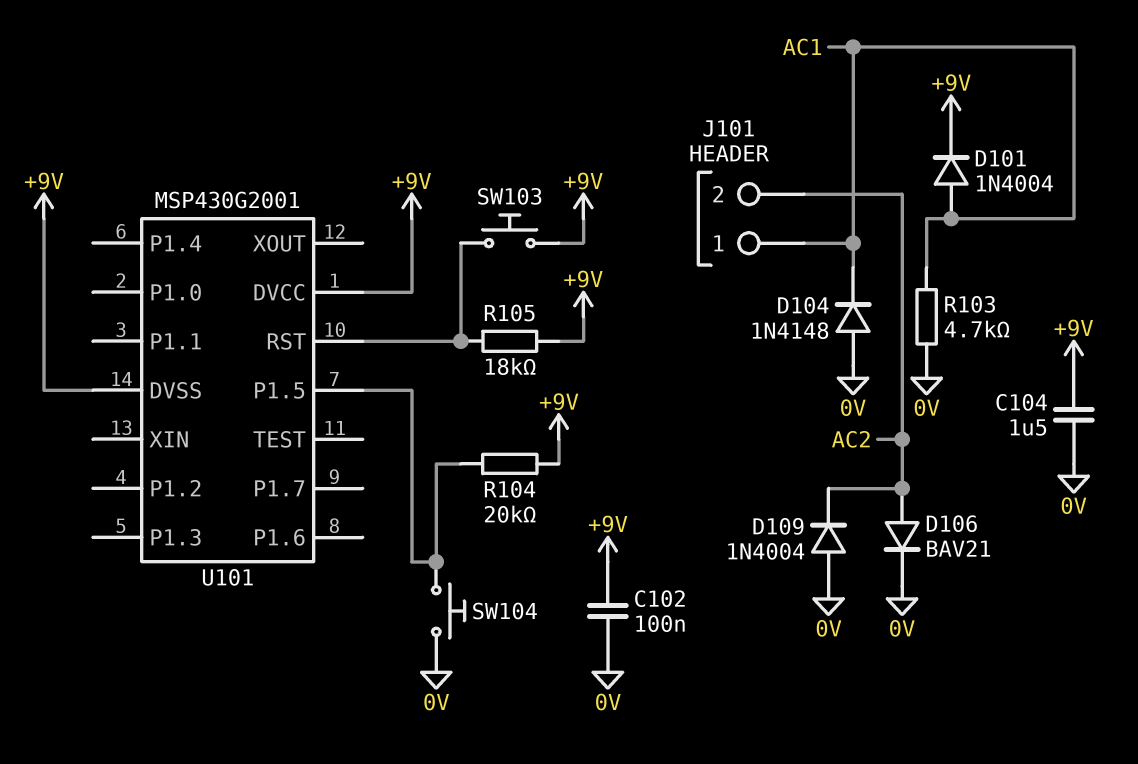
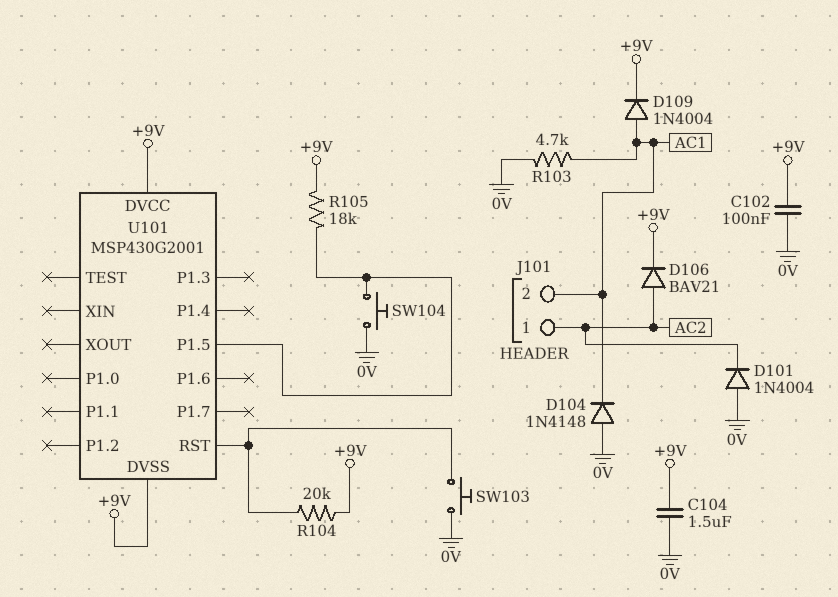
D101: diode 1N4004 (A AC1, K +9V) -> diode 1N4004 (A 0V, K AC2)
D106: diode BAV21 (A AC2, K 0V) -> diode BAV21 (A AC2, K +9V)
D109: diode 1N4004 (A 0V, K AC2) -> diode 1N4004 (A AC1, K +9V)
J101 pin 1: AC1 -> AC2
J101 pin 2: AC2 -> AC1
R104: 20k (+9V, U101/P1.5) -> 20k (+9V, U101/RST)
R105: 18k (+9V, U101/RST) -> 18k (+9V, U101/P1.5)
SW103: button (+9V, U101/RST) -> button (0V, U101/RST)

